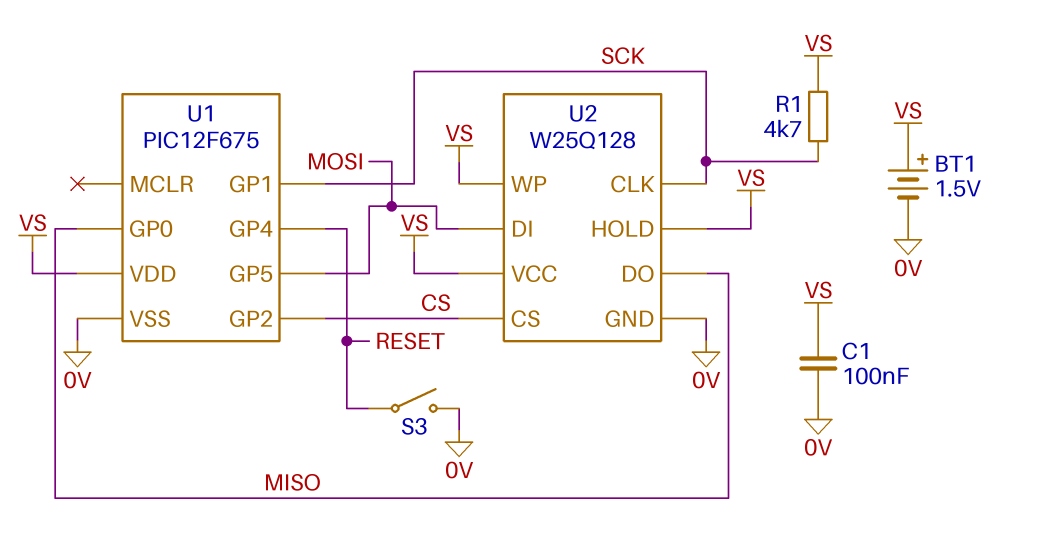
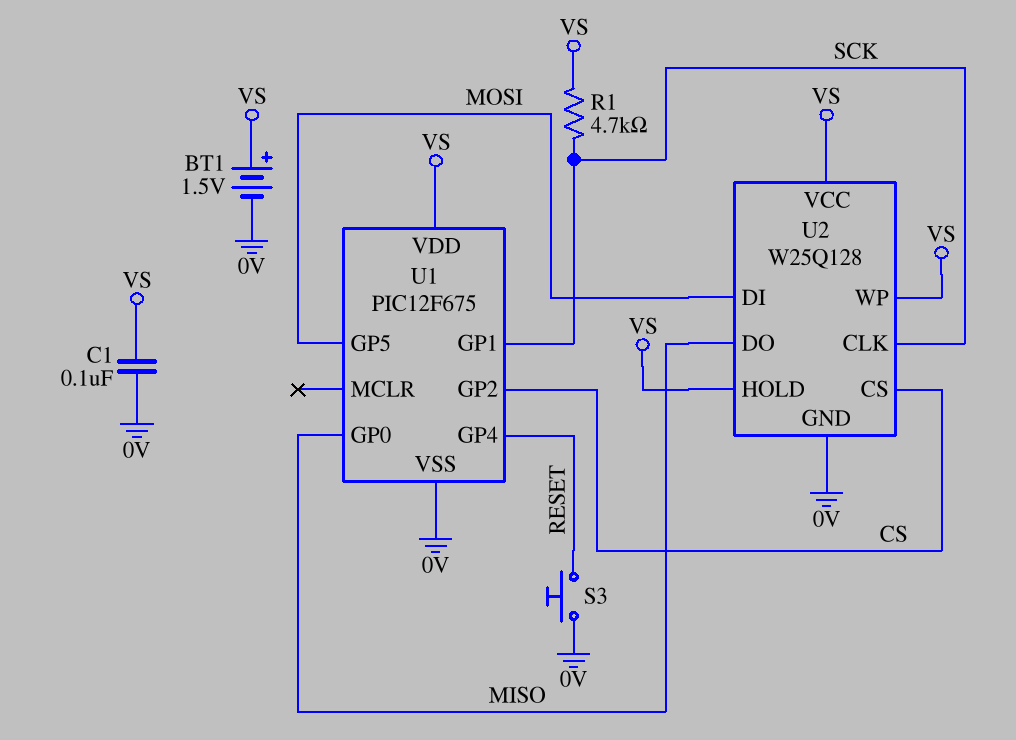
S3: switch (0V, RESET) -> button (0V, RESET)

